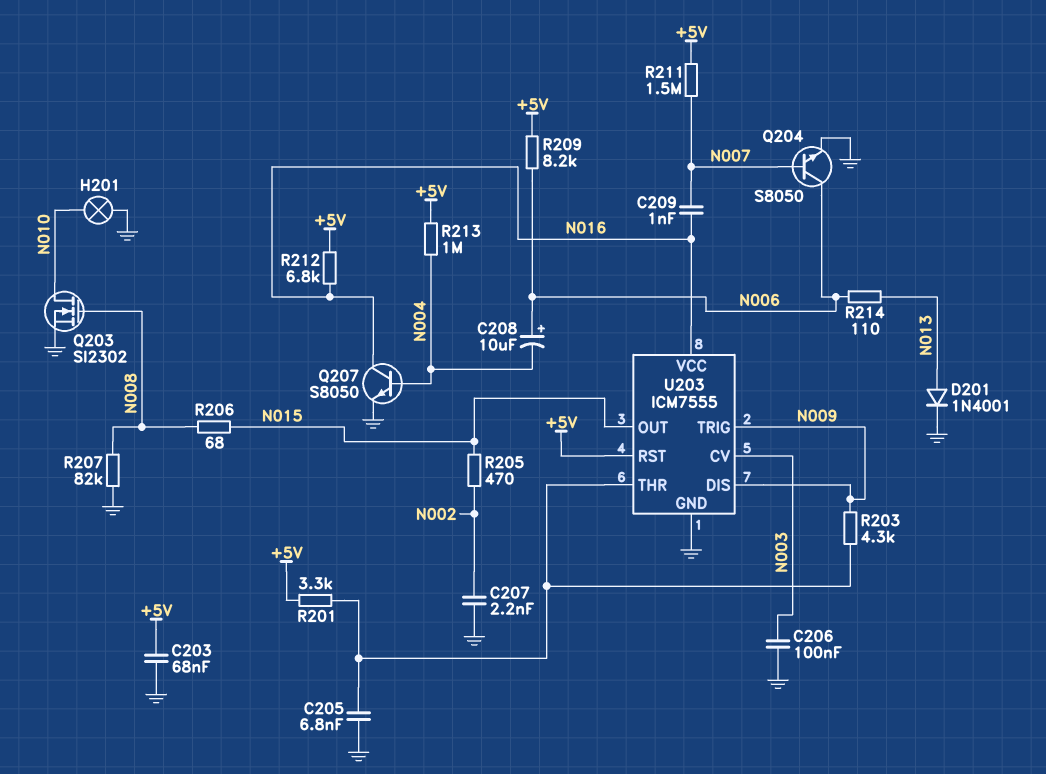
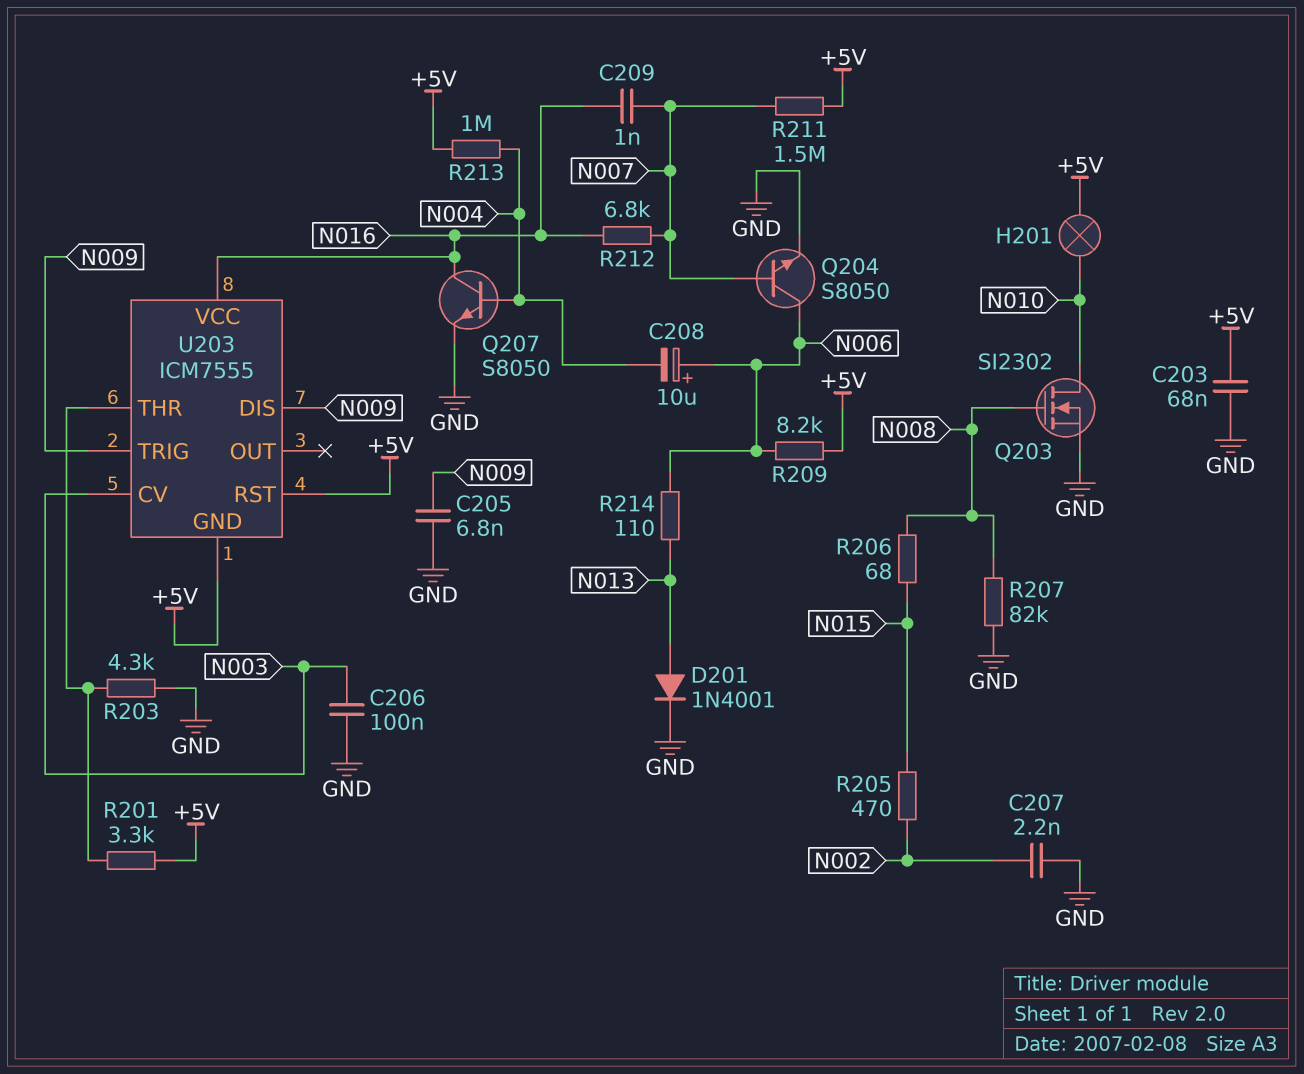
C205: 6.8nF (GND, U203/THR) -> 6.8nF (GND, N009)
H201: lamp (GND, N010) -> lamp (+5V, N010)
R203: 4.3k (N009, U203/THR) -> 4.3k (GND, U203/THR)
R212: 6.8k (+5V, N016) -> 6.8k (N007, N016)
U203 pin GND: GND -> +5V
U203 pin OUT: N015 -> none

